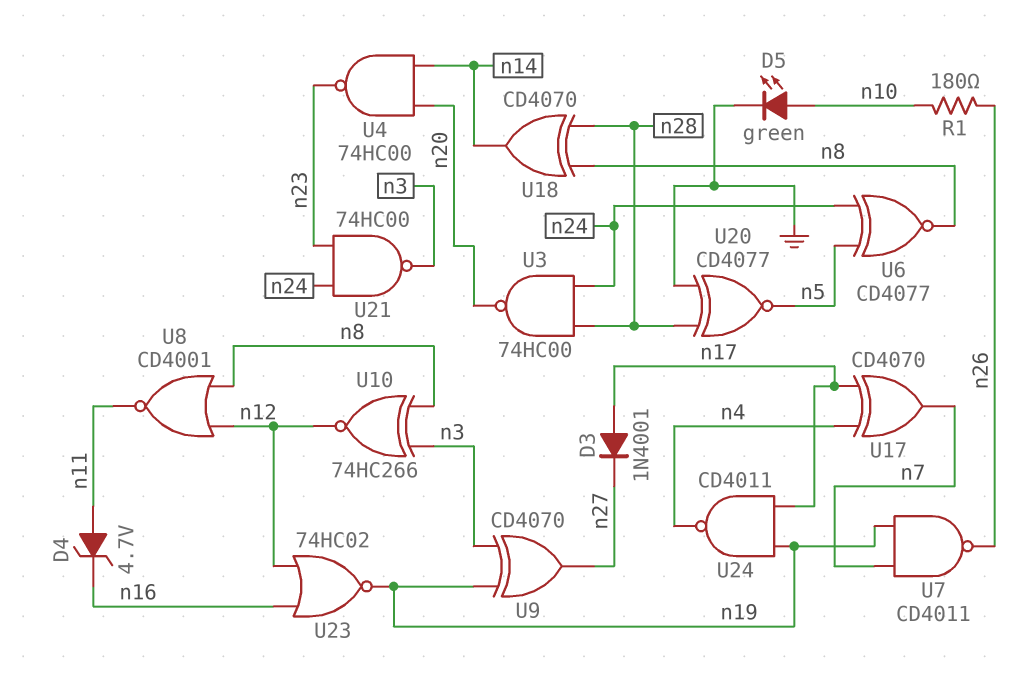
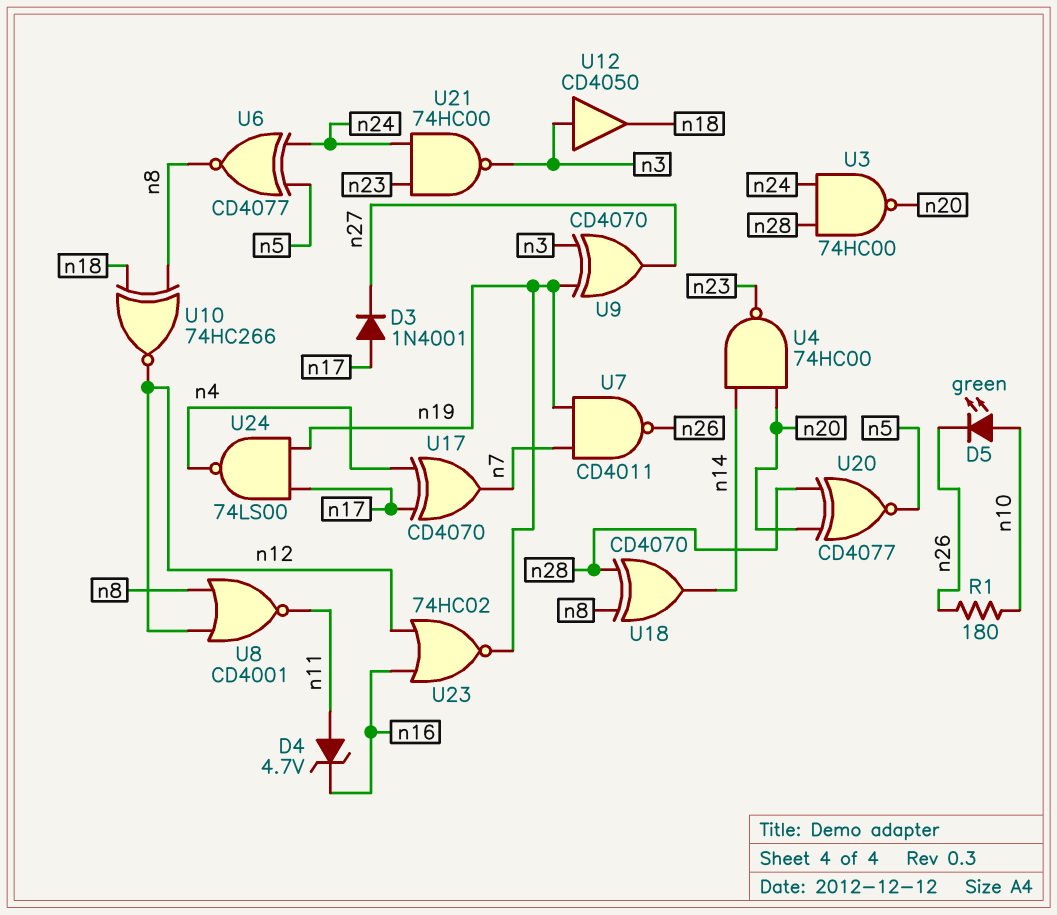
D5: LED green (A n10, K GND) -> LED green (A n10, K n26)
U10: XNOR 74HC266 (in n3, in n8, out n12) -> XNOR 74HC266 (in n8, in n18, out n12)
U12: none -> buffer CD4050 (in n3, out n18)
U20: XNOR CD4077 (in GND, in n28, out n5) -> XNOR CD4077 (in n20, in n28, out n5)
U24: NAND CD4011 (in n17, in n19, out n4) -> NAND 74LS00 (in n17, in n19, out n4)

